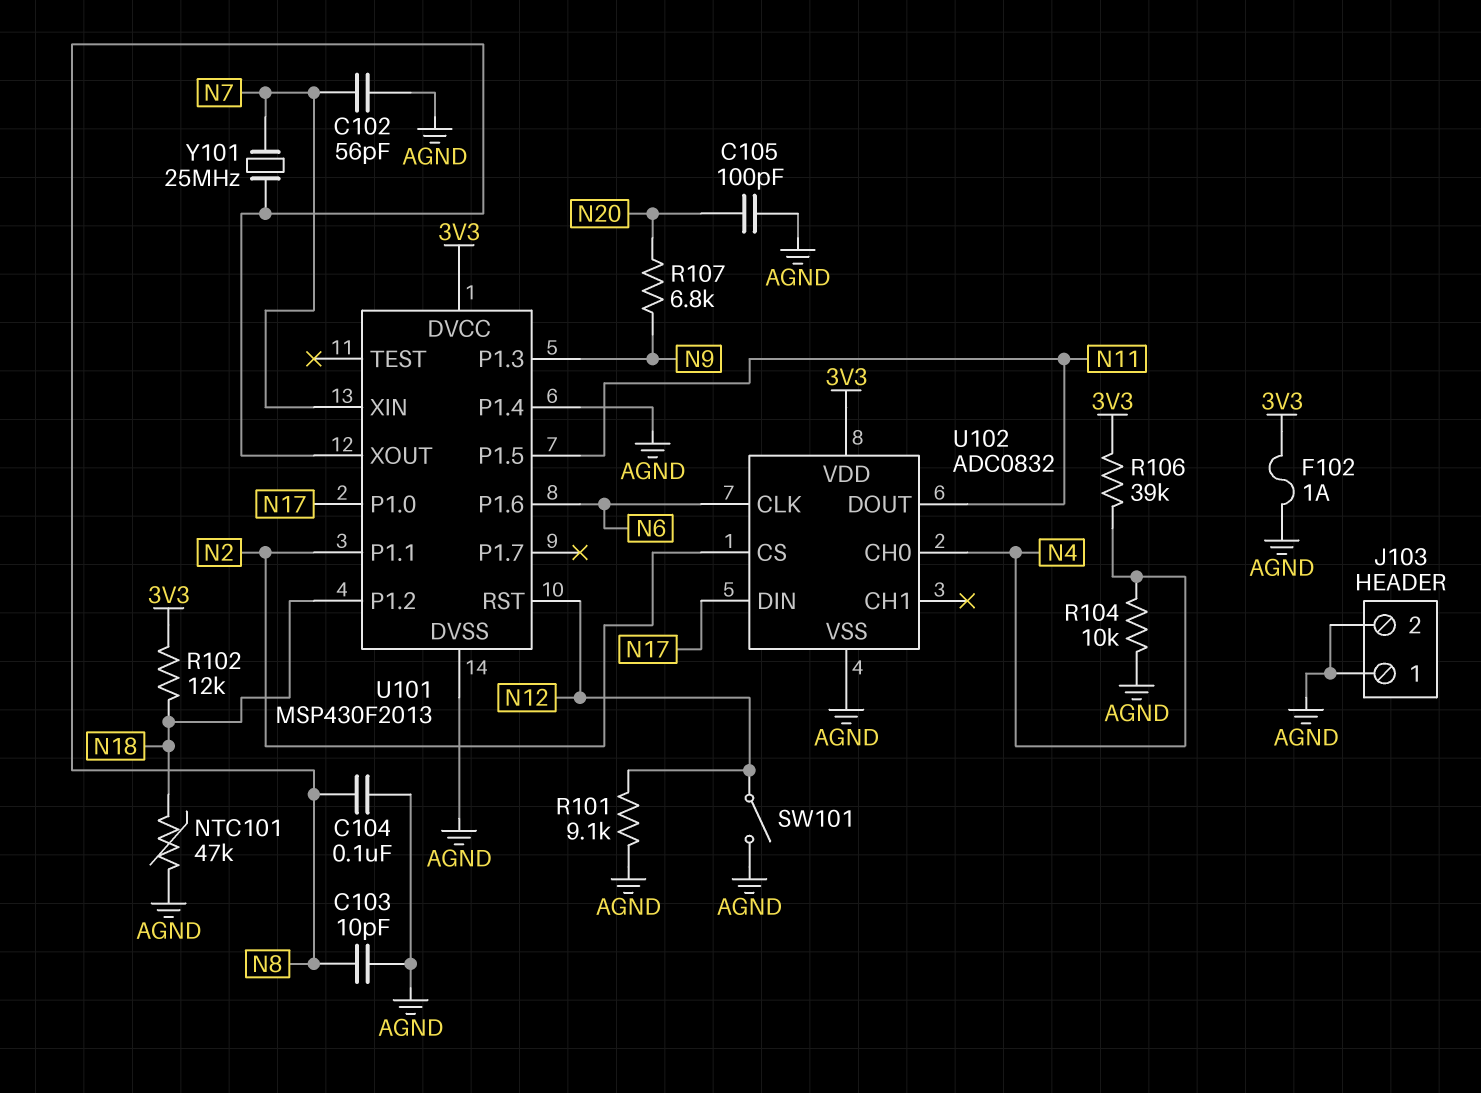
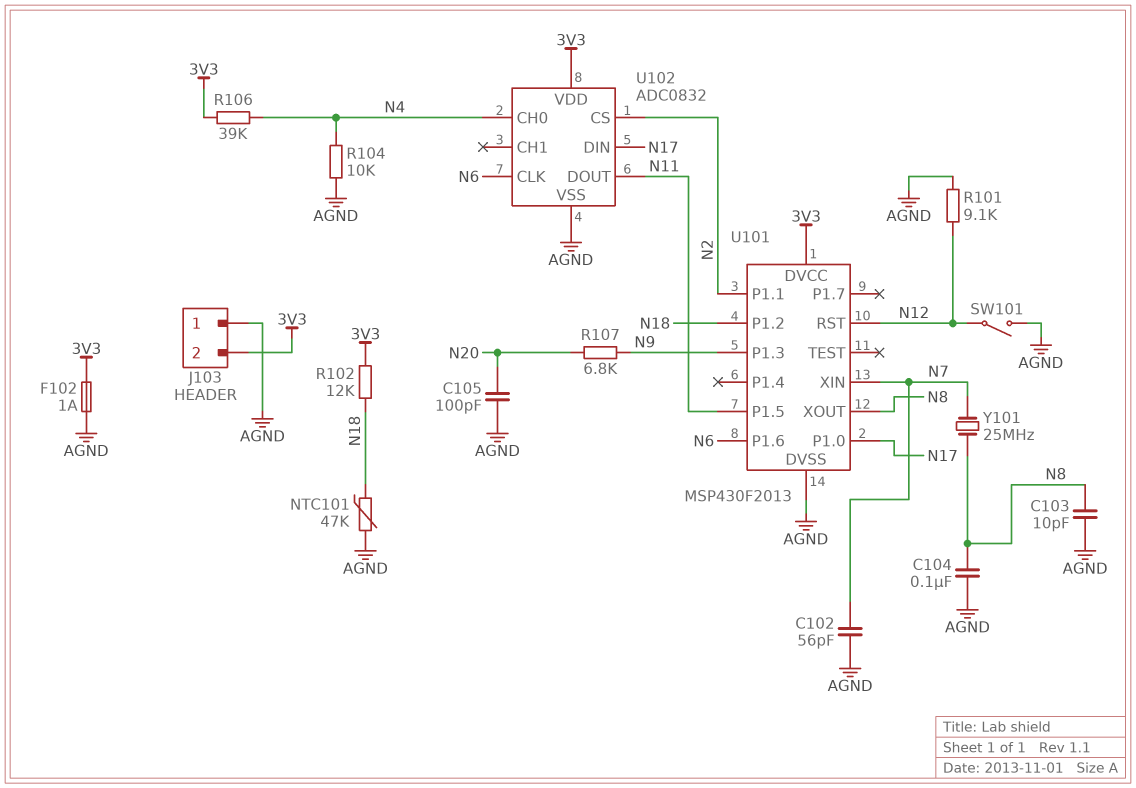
J103 pin 2: AGND -> 3V3
U101 pin P1.4: AGND -> none

